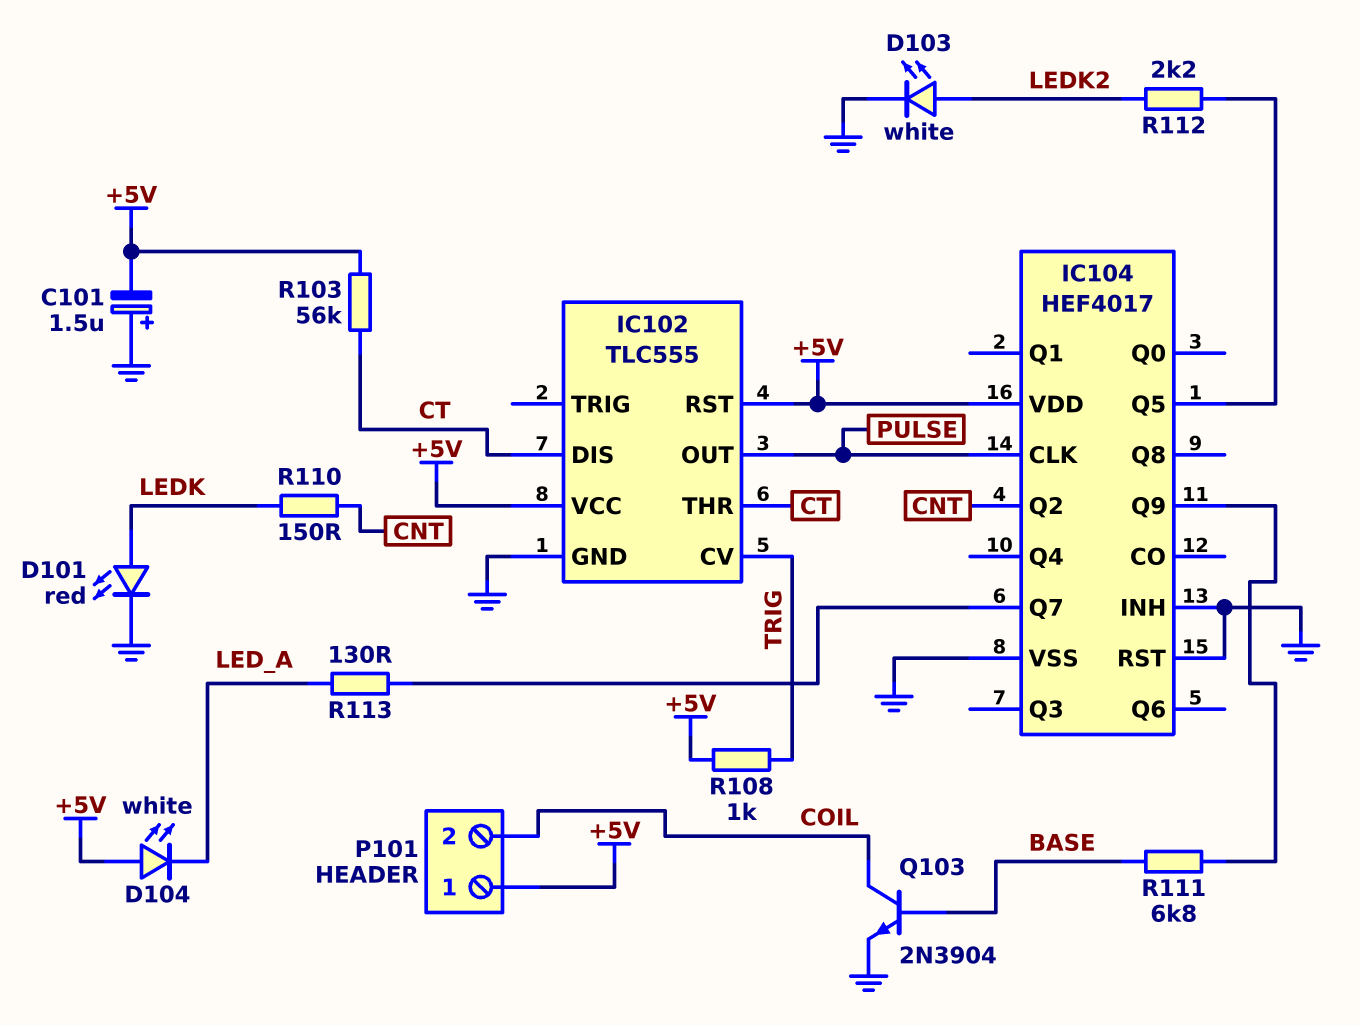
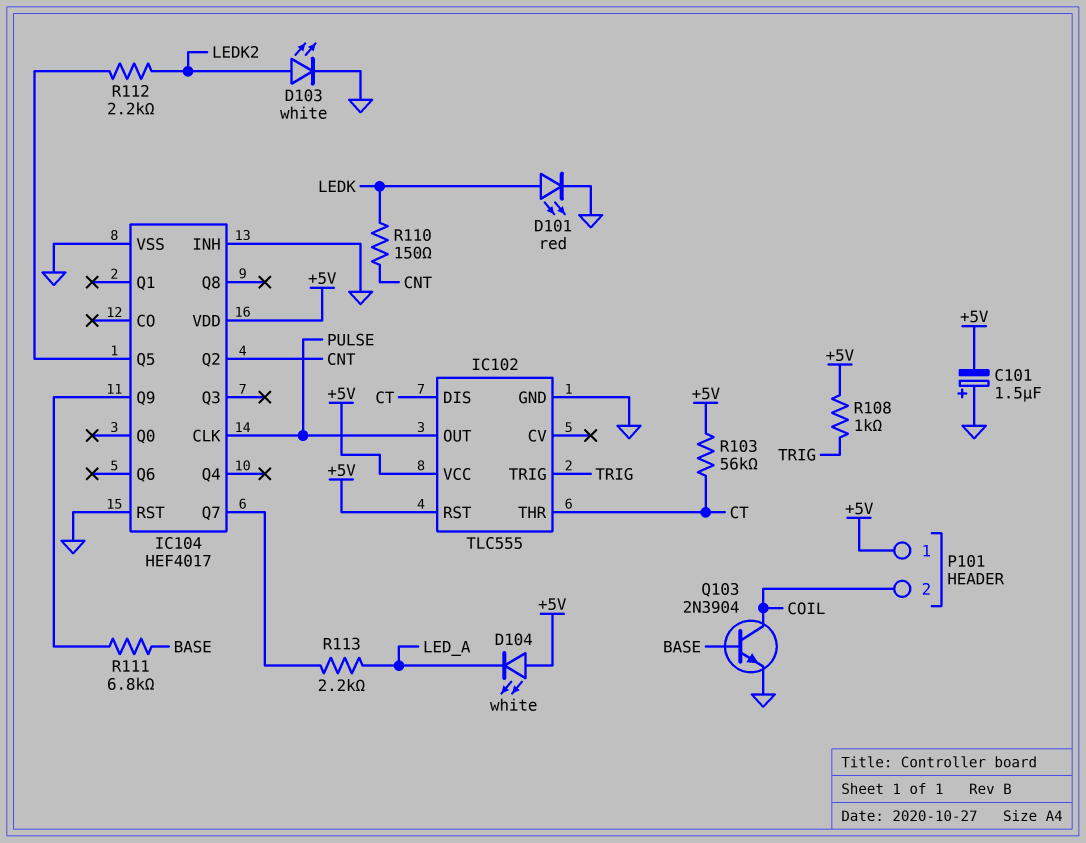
IC102 pin CV: TRIG -> none
IC102 pin TRIG: none -> TRIG
R113: 130 (IC104/Q7, LED_A) -> 2.2k (IC104/Q7, LED_A)

